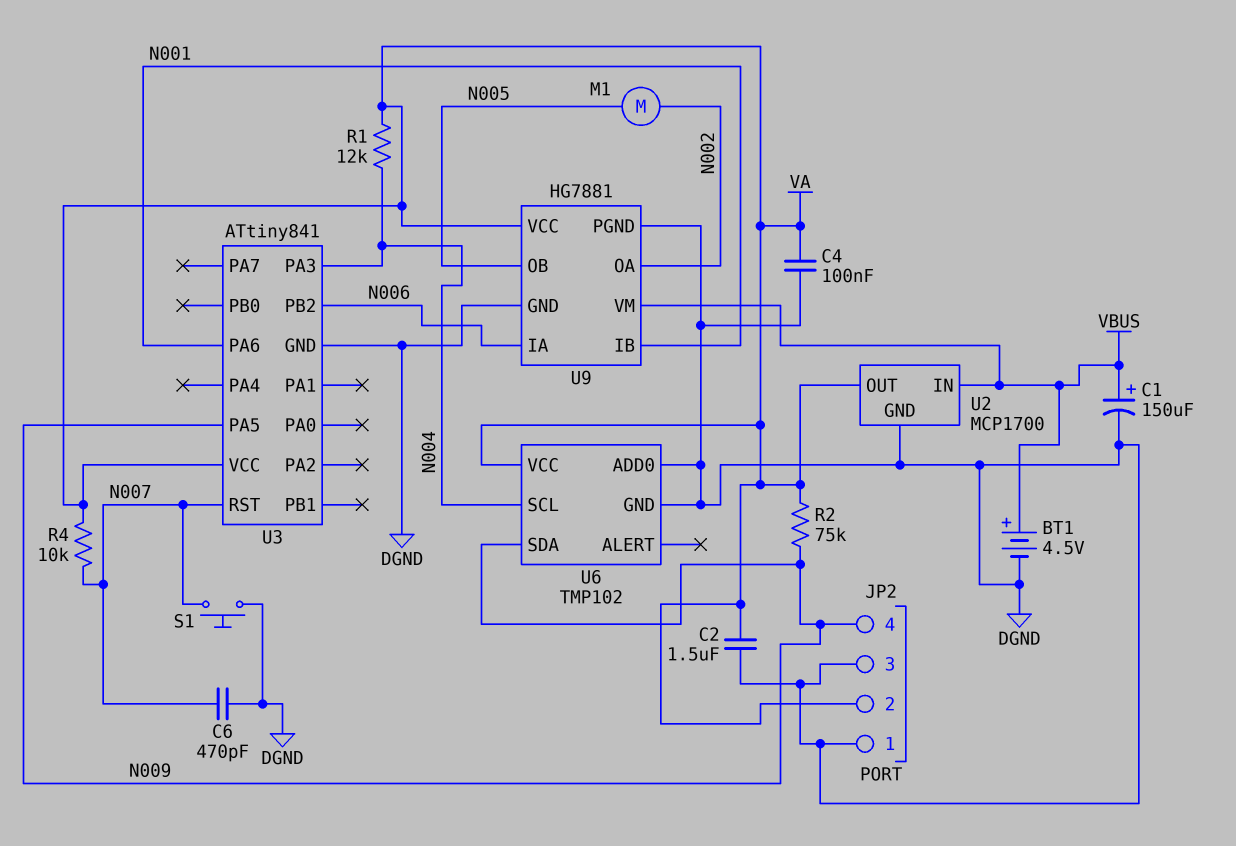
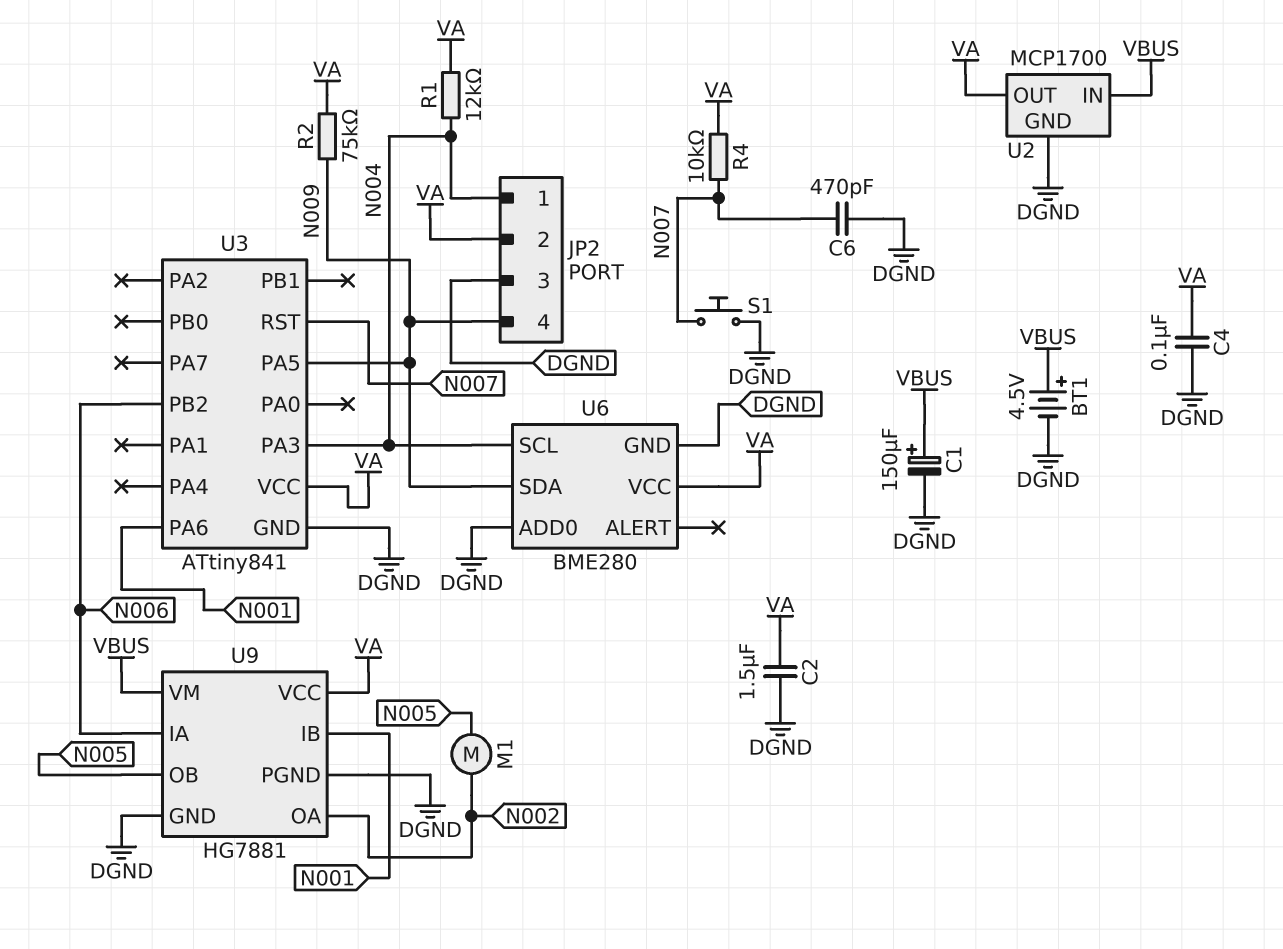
JP2 pin 1: DGND -> N004
U6: TMP102 -> BME280

